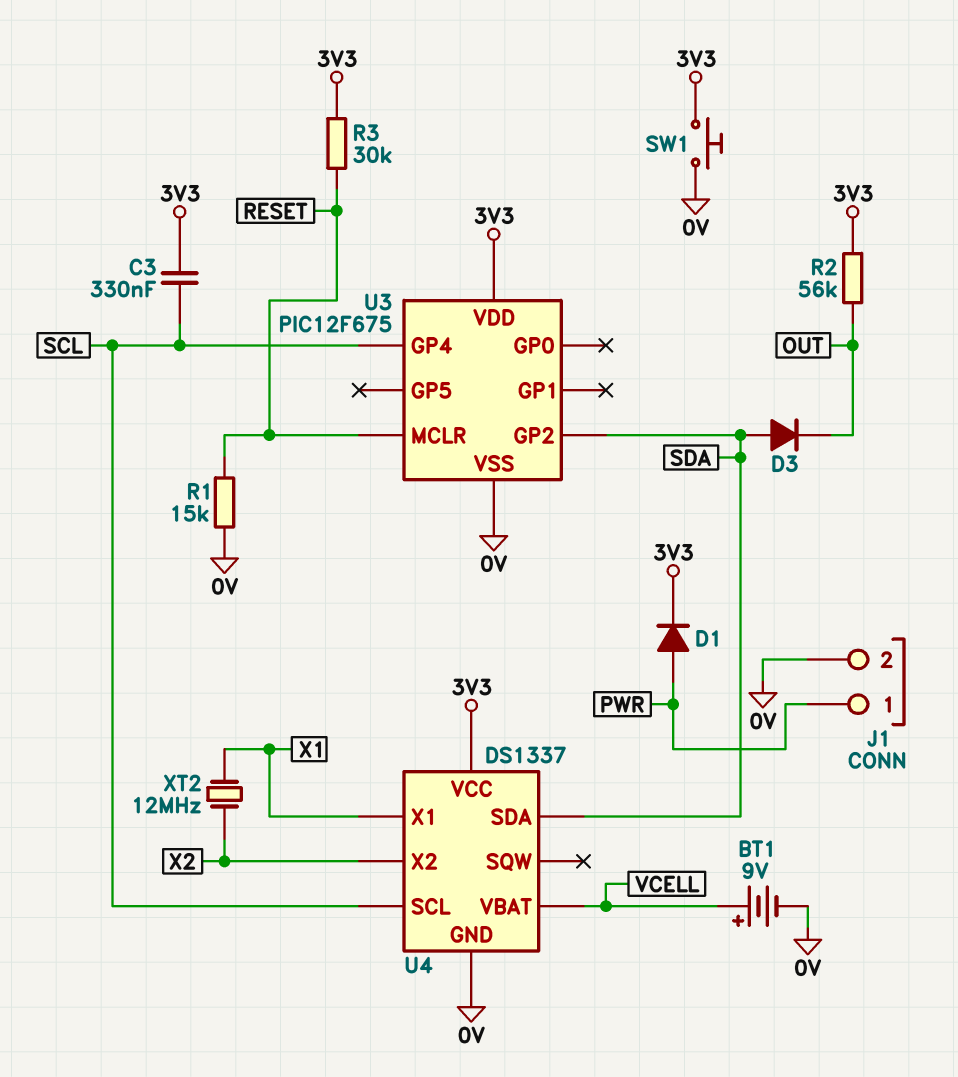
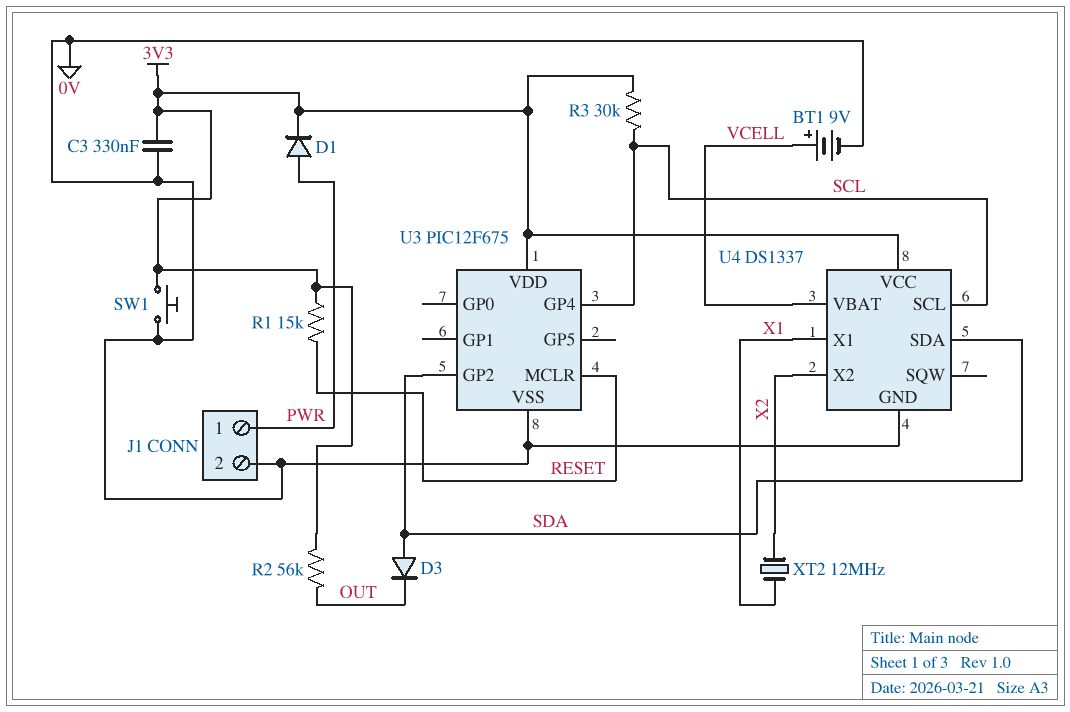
C3: 330nF (3V3, SCL) -> 330nF (0V, 3V3)
R1: 15k (0V, RESET) -> 15k (3V3, RESET)
R3: 30k (3V3, RESET) -> 30k (3V3, SCL)

